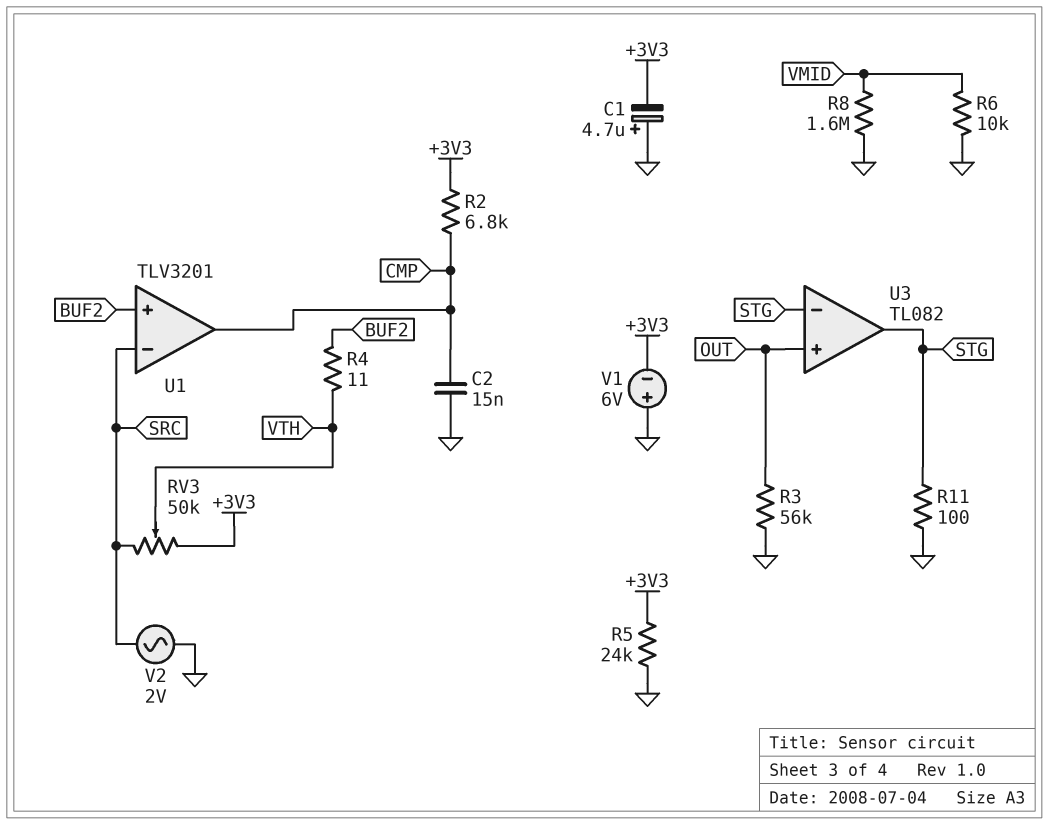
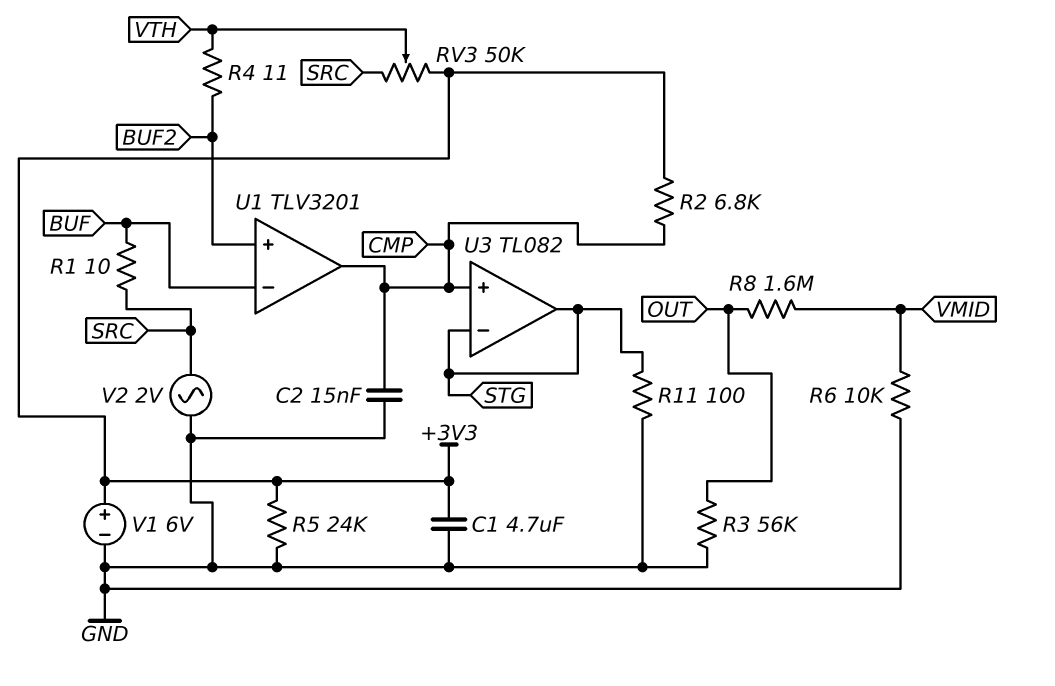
C1: 4.7uF (plus GND, minus +3V3) -> 4.7uF (+3V3, GND)
R1: none -> 10 (BUF, SRC)
R8: 1.6M (GND, VMID) -> 1.6M (OUT, VMID)
U1 pin in-: SRC -> BUF
U3 pin in+: OUT -> CMP
V1: 6V (plus GND, minus +3V3) -> 6V (plus +3V3, minus GND)

